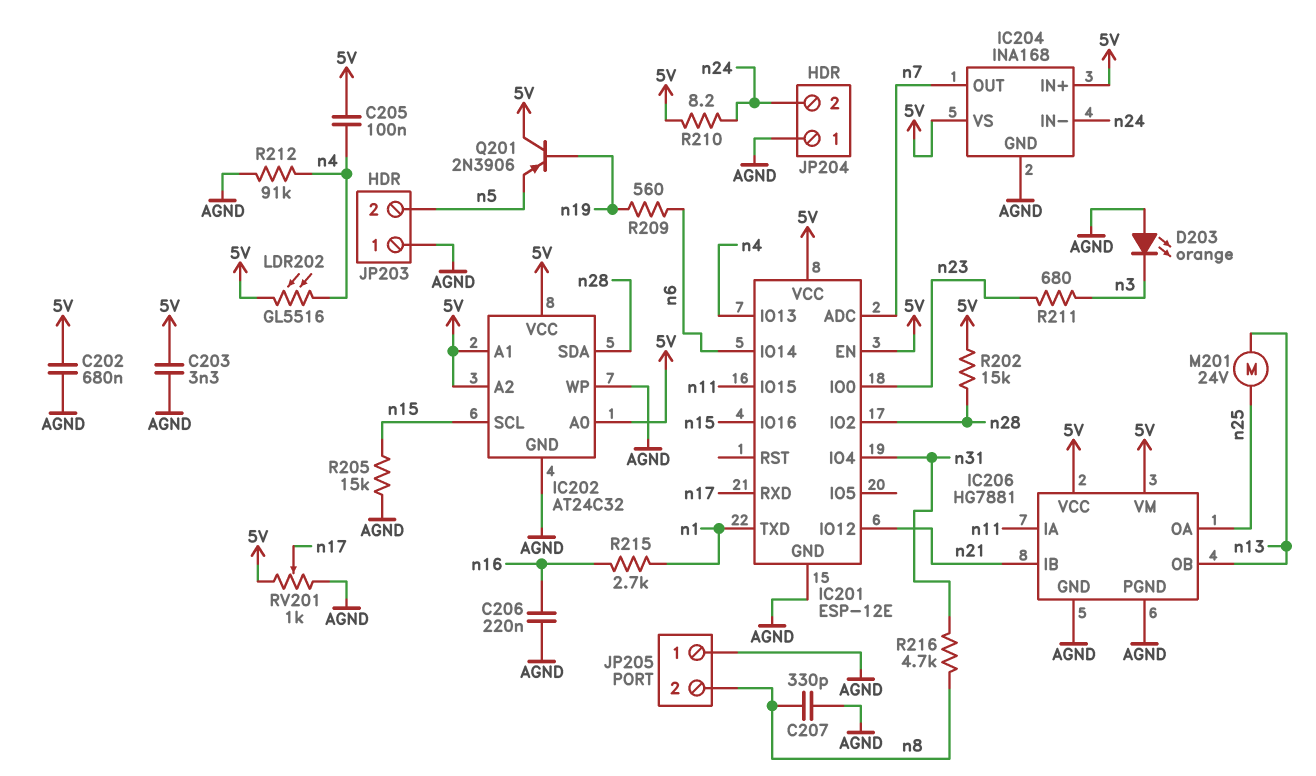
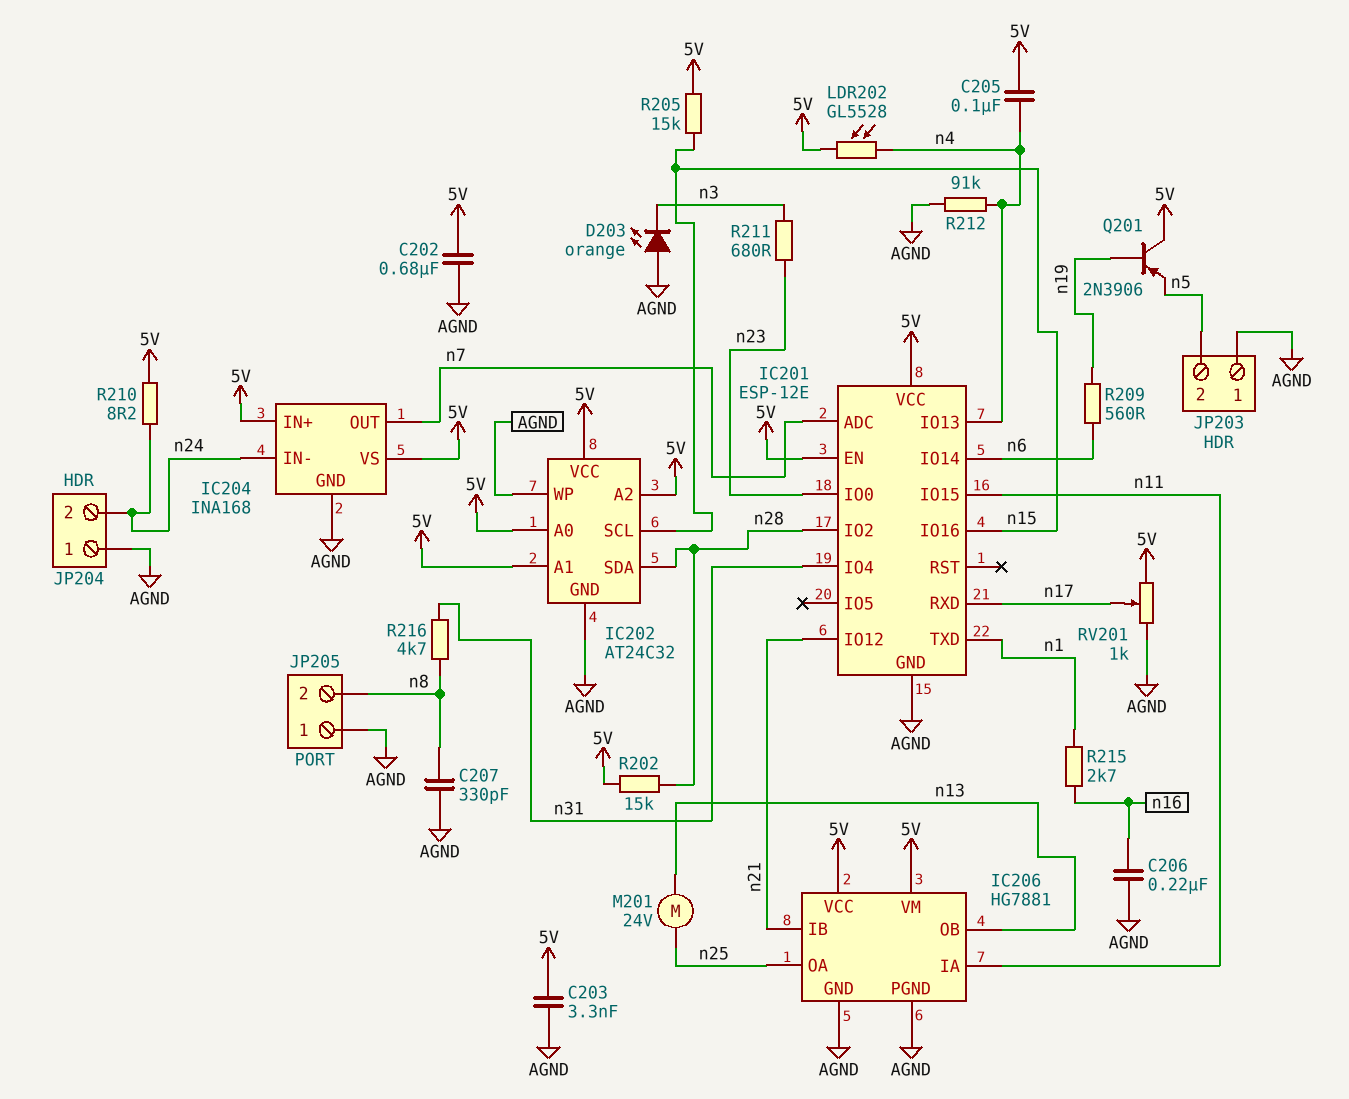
LDR202: GL5516 (5V, n4) -> GL5528 (5V, n4)
R205: 15k (AGND, n15) -> 15k (5V, n15)

